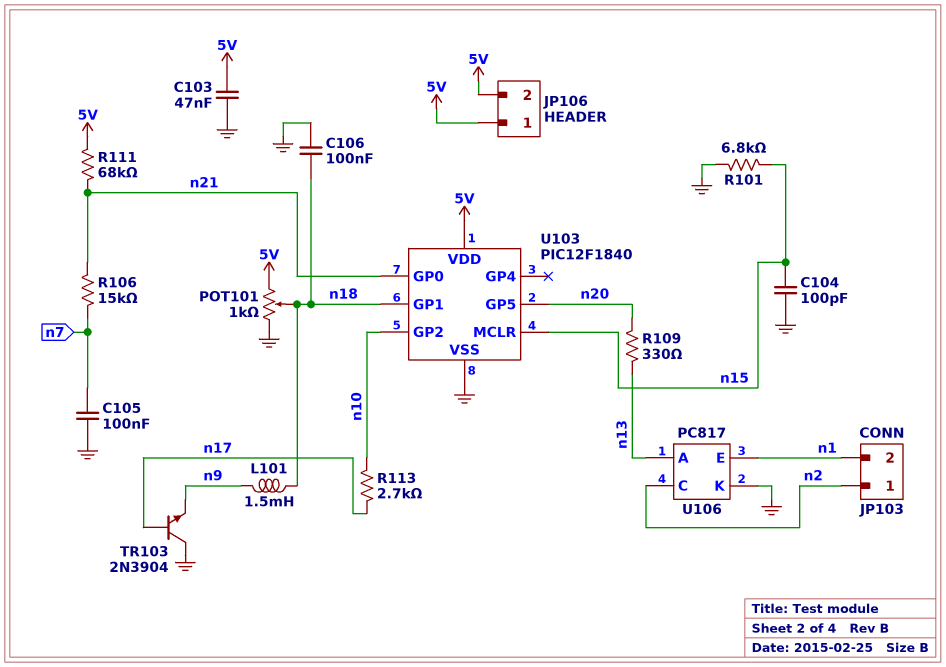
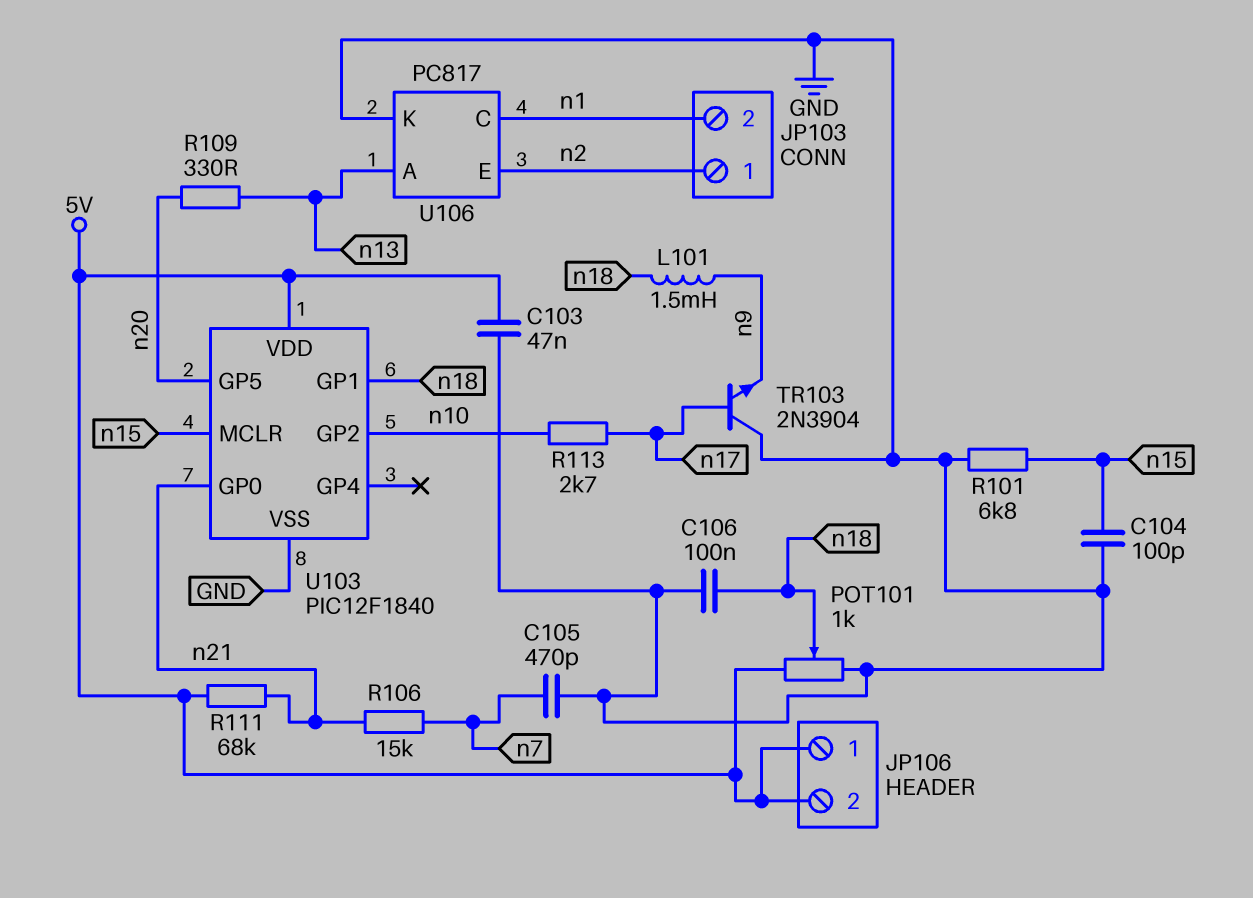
C105: 100nF (GND, n7) -> 470pF (GND, n7)
U106 pin C: n2 -> n1
U106 pin E: n1 -> n2

